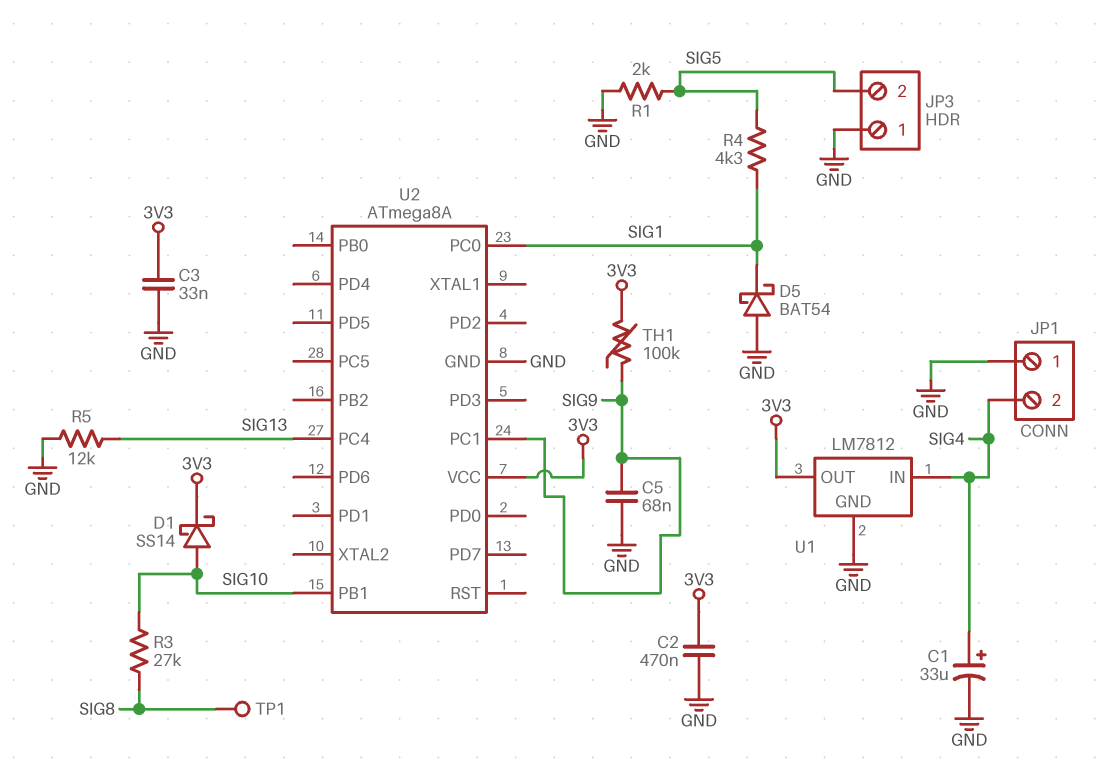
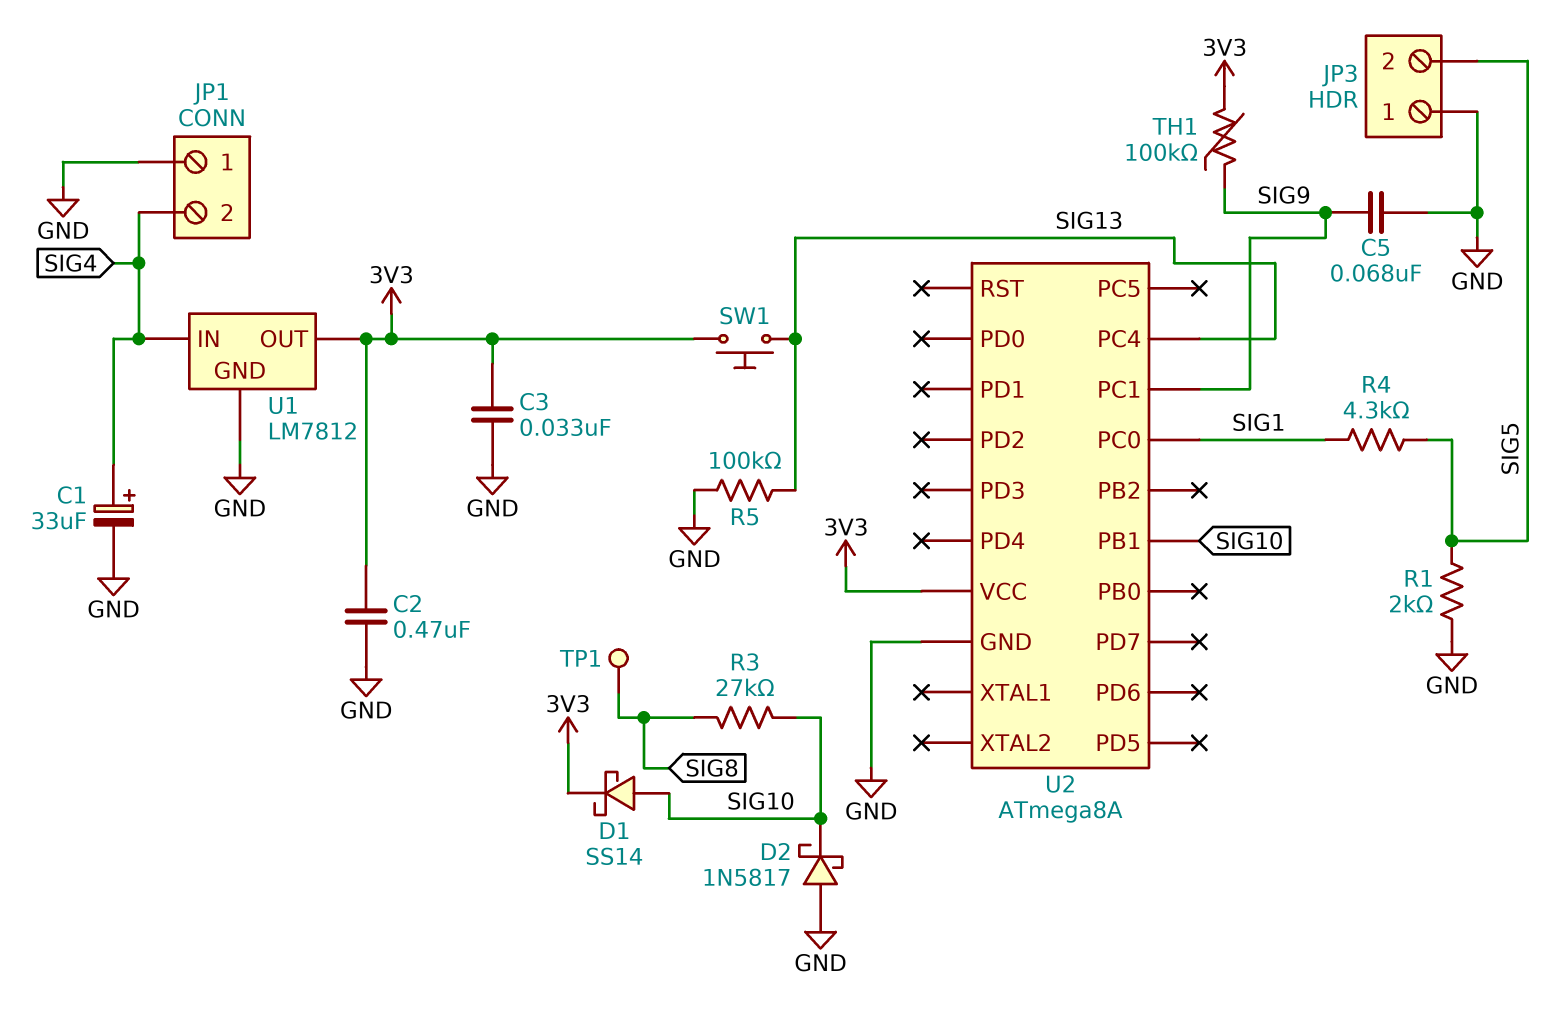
D2: none -> schottky 1N5817 (A GND, K SIG10)
D5: schottky BAT54 (A GND, K SIG1) -> none
R5: 12k (GND, SIG13) -> 100k (GND, SIG13)
SW1: none -> button (3V3, SIG13)

